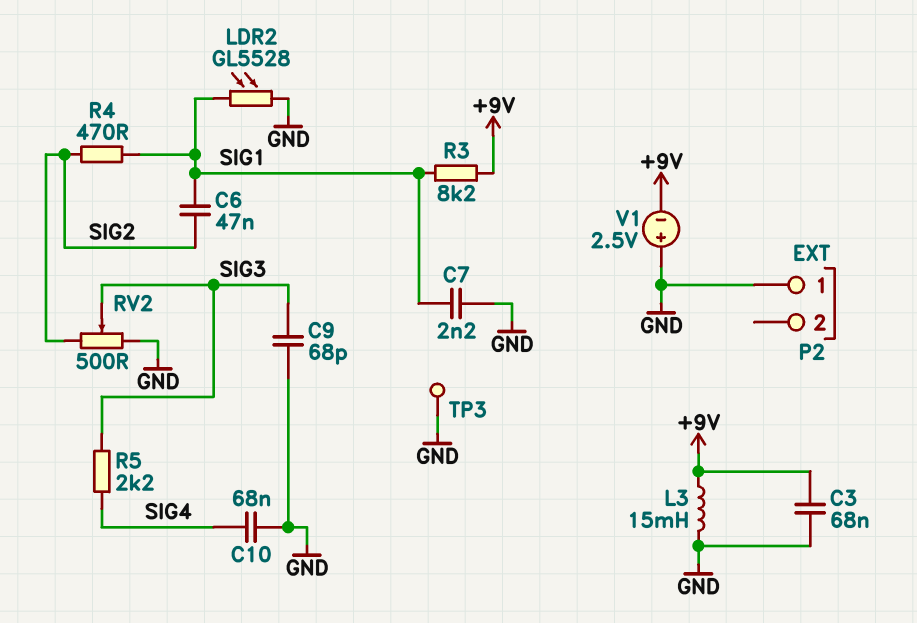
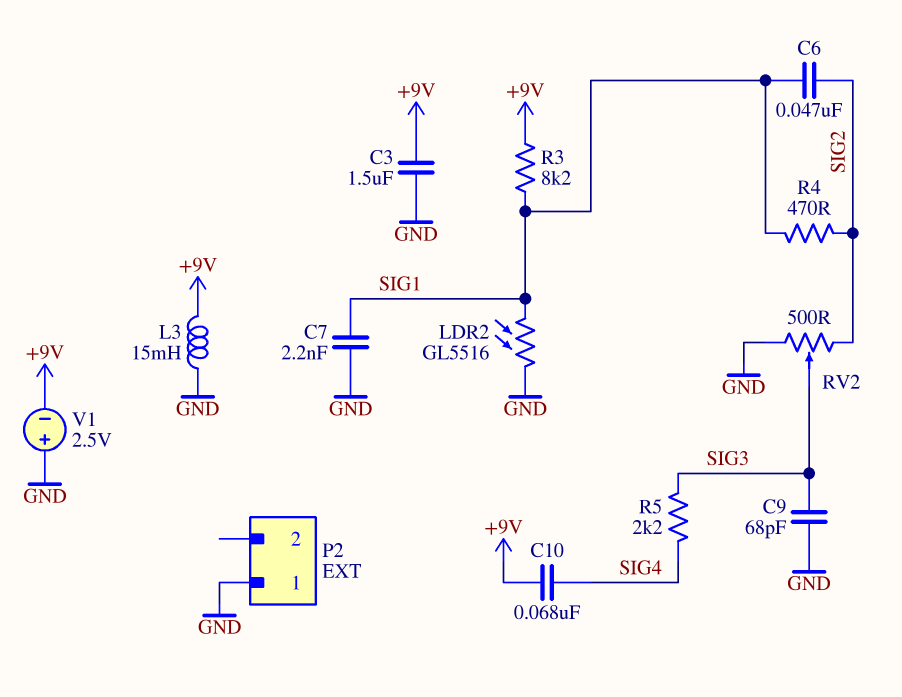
C3: 68nF (+9V, GND) -> 1.5uF (+9V, GND)
C10: 68nF (GND, SIG4) -> 68nF (+9V, SIG4)
LDR2: GL5528 (GND, SIG1) -> GL5516 (GND, SIG1)
TP3: test point (GND) -> none

